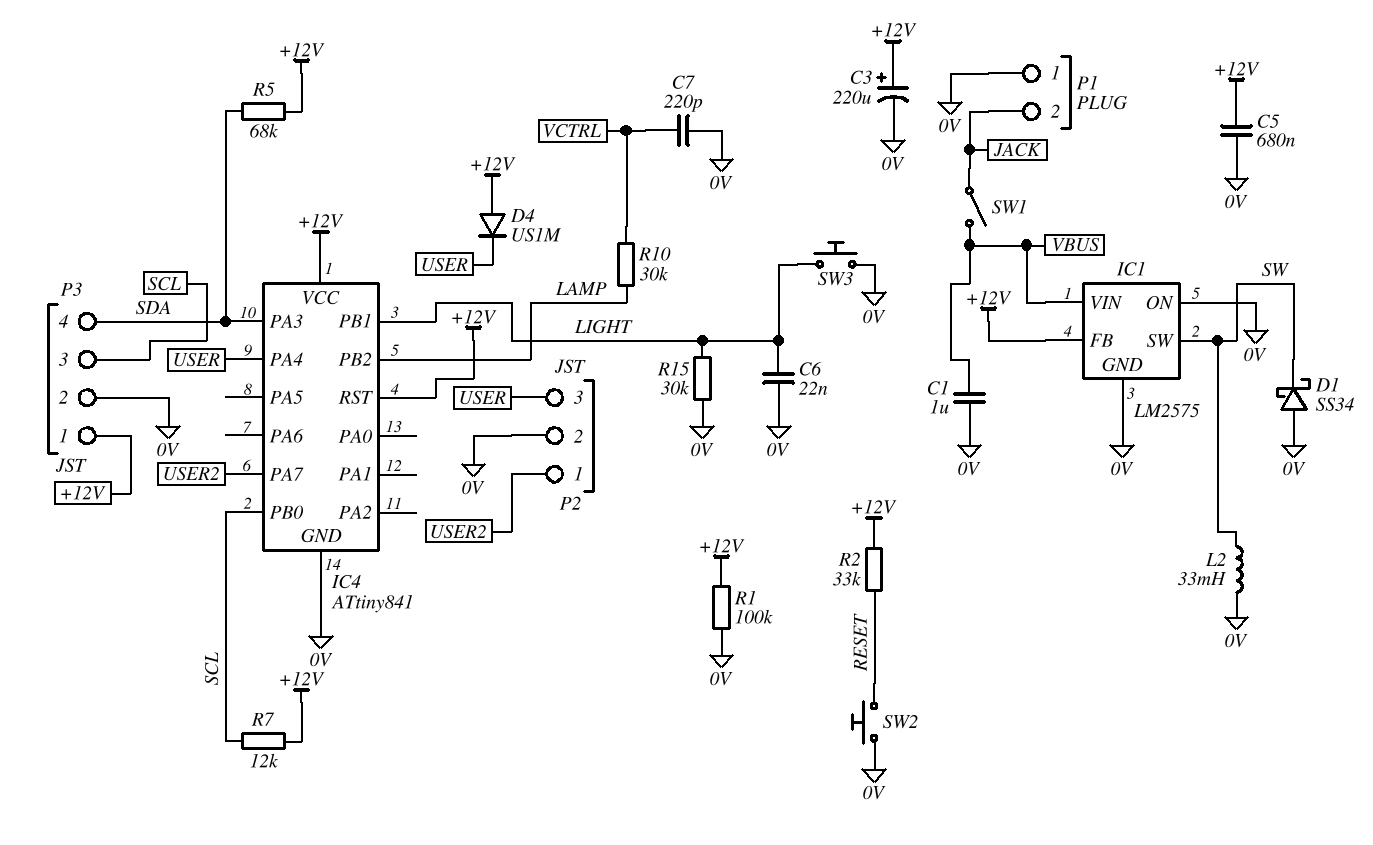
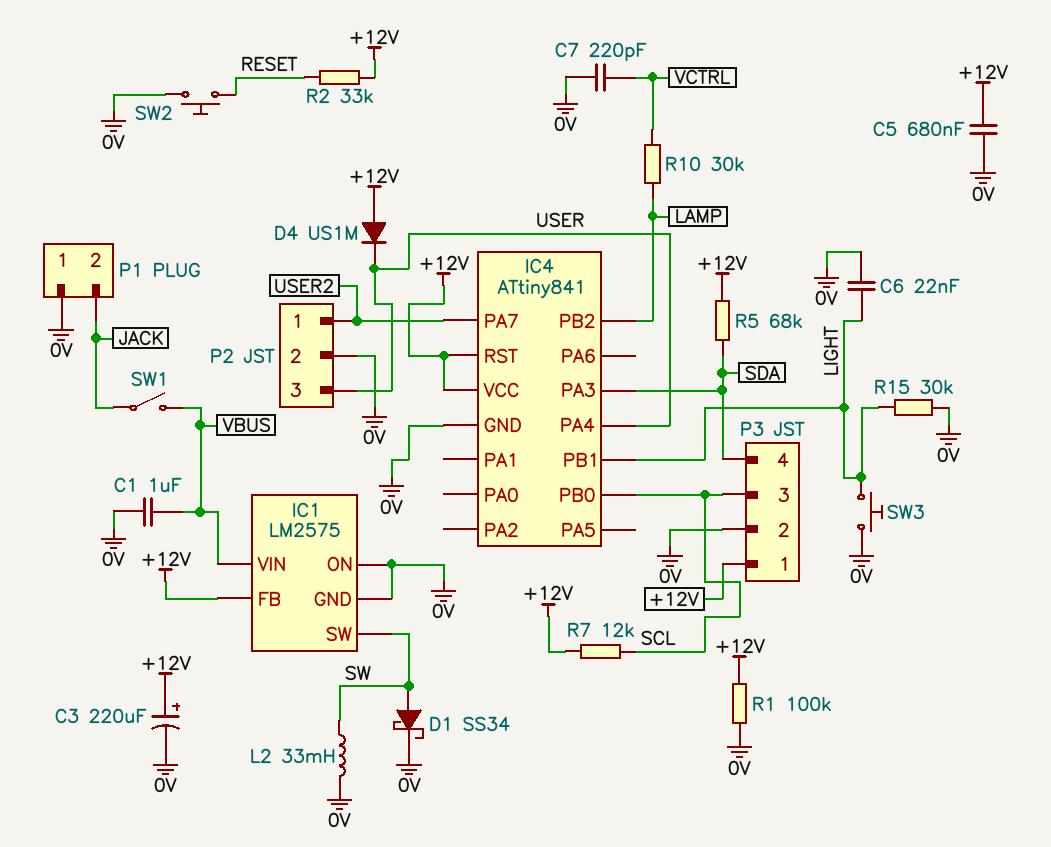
D1: schottky SS34 (A 0V, K SW) -> schottky SS34 (A SW, K 0V)

